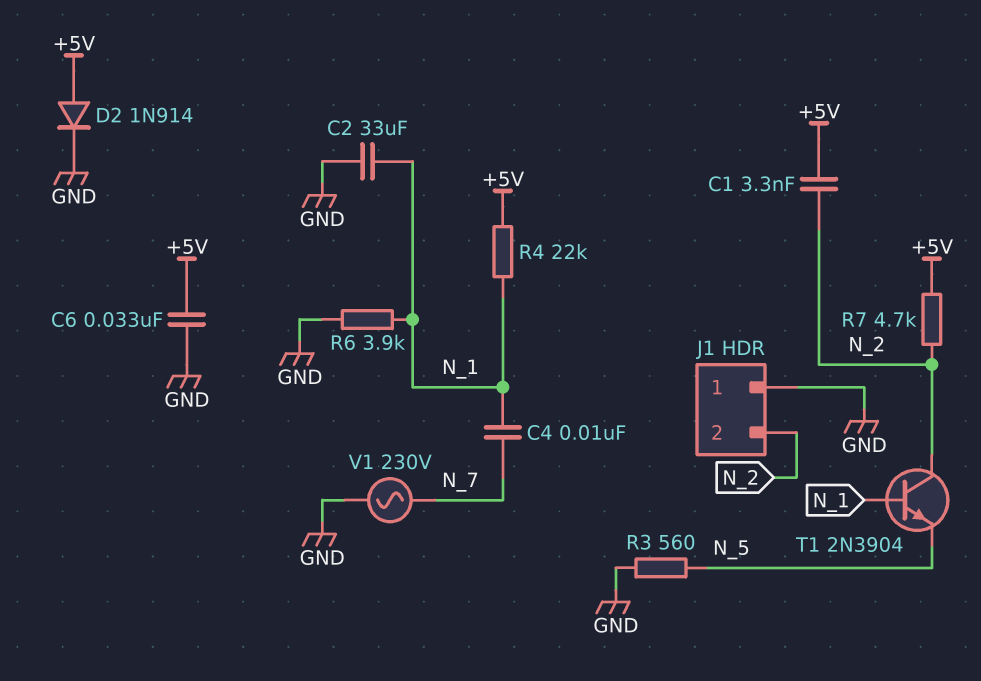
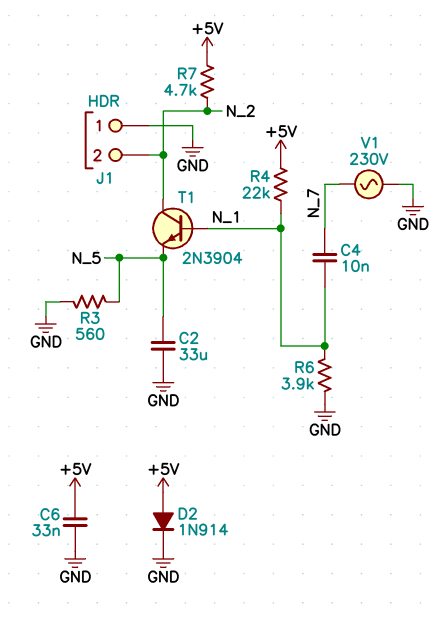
C1: 3.3nF (+5V, N_2) -> none
C2: 33uF (GND, N_1) -> 33uF (GND, N_5)

